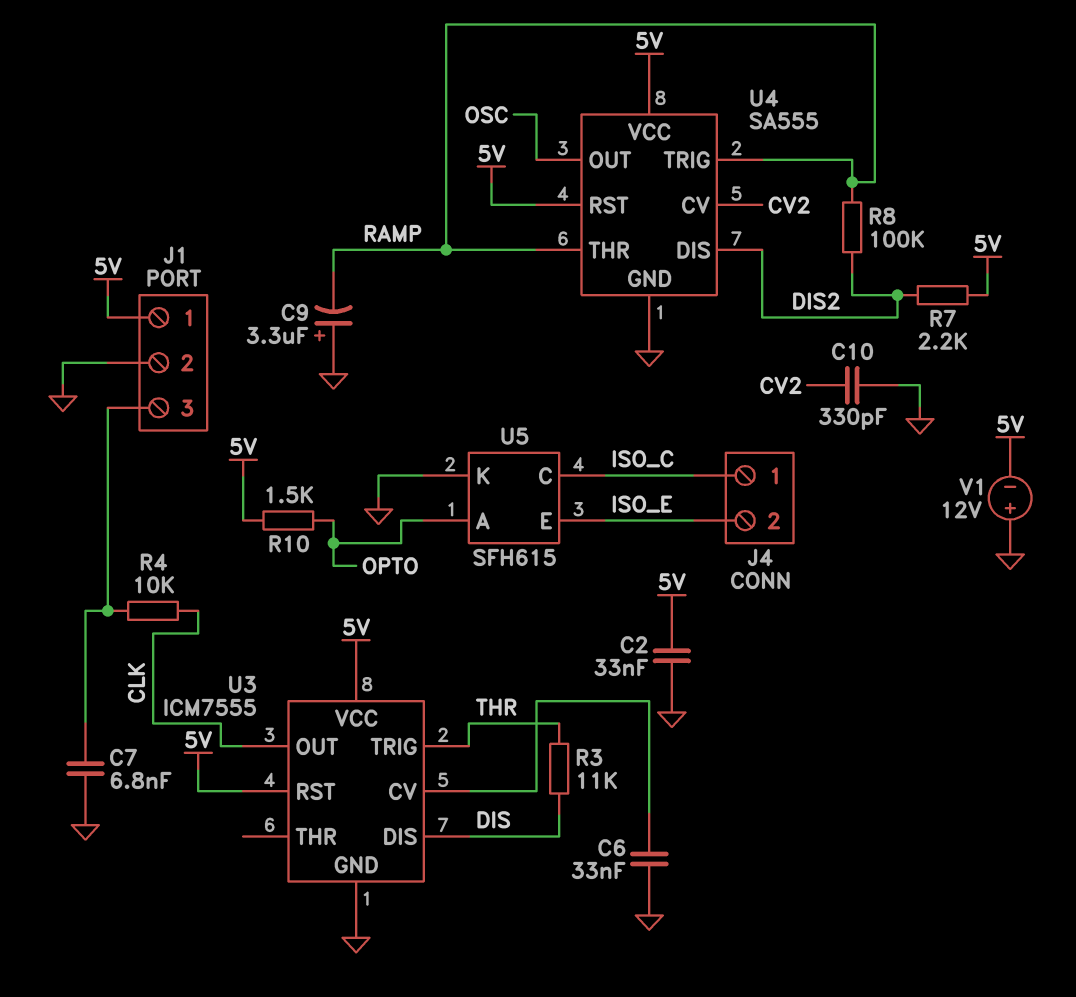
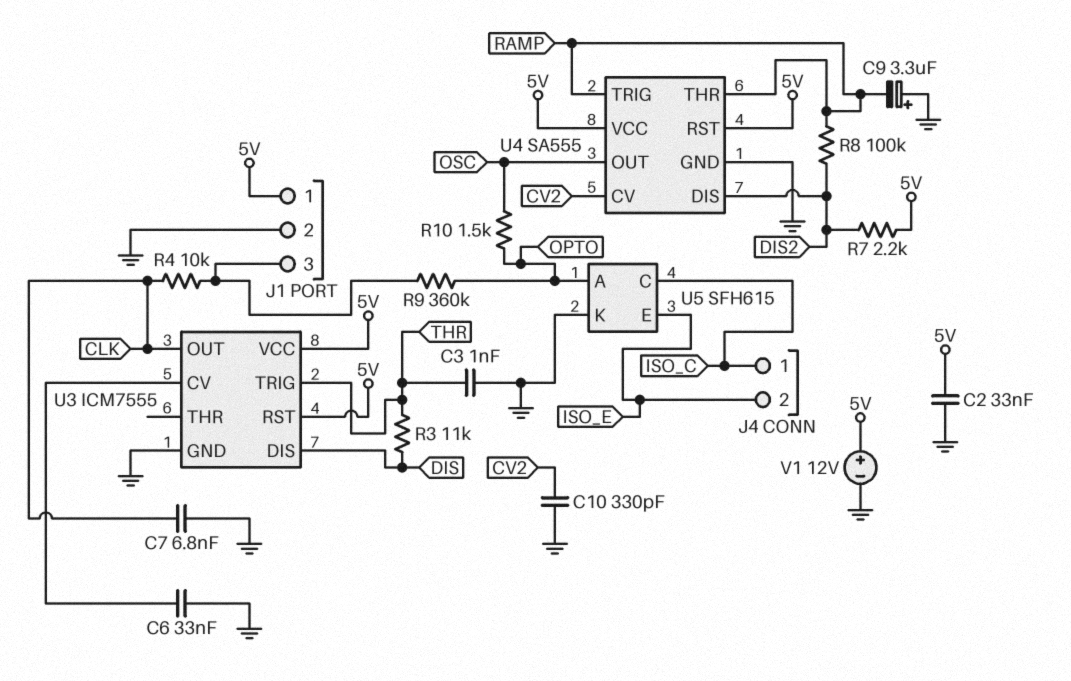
C3: none -> 1nF (GND, THR)
C7: 6.8nF (GND, J1/3) -> 6.8nF (CLK, GND)
R9: none -> 360k (J1/3, OPTO)
R10: 1.5k (5V, OPTO) -> 1.5k (OPTO, OSC)
V1: 12V (plus GND, minus 5V) -> 12V (plus 5V, minus GND)

